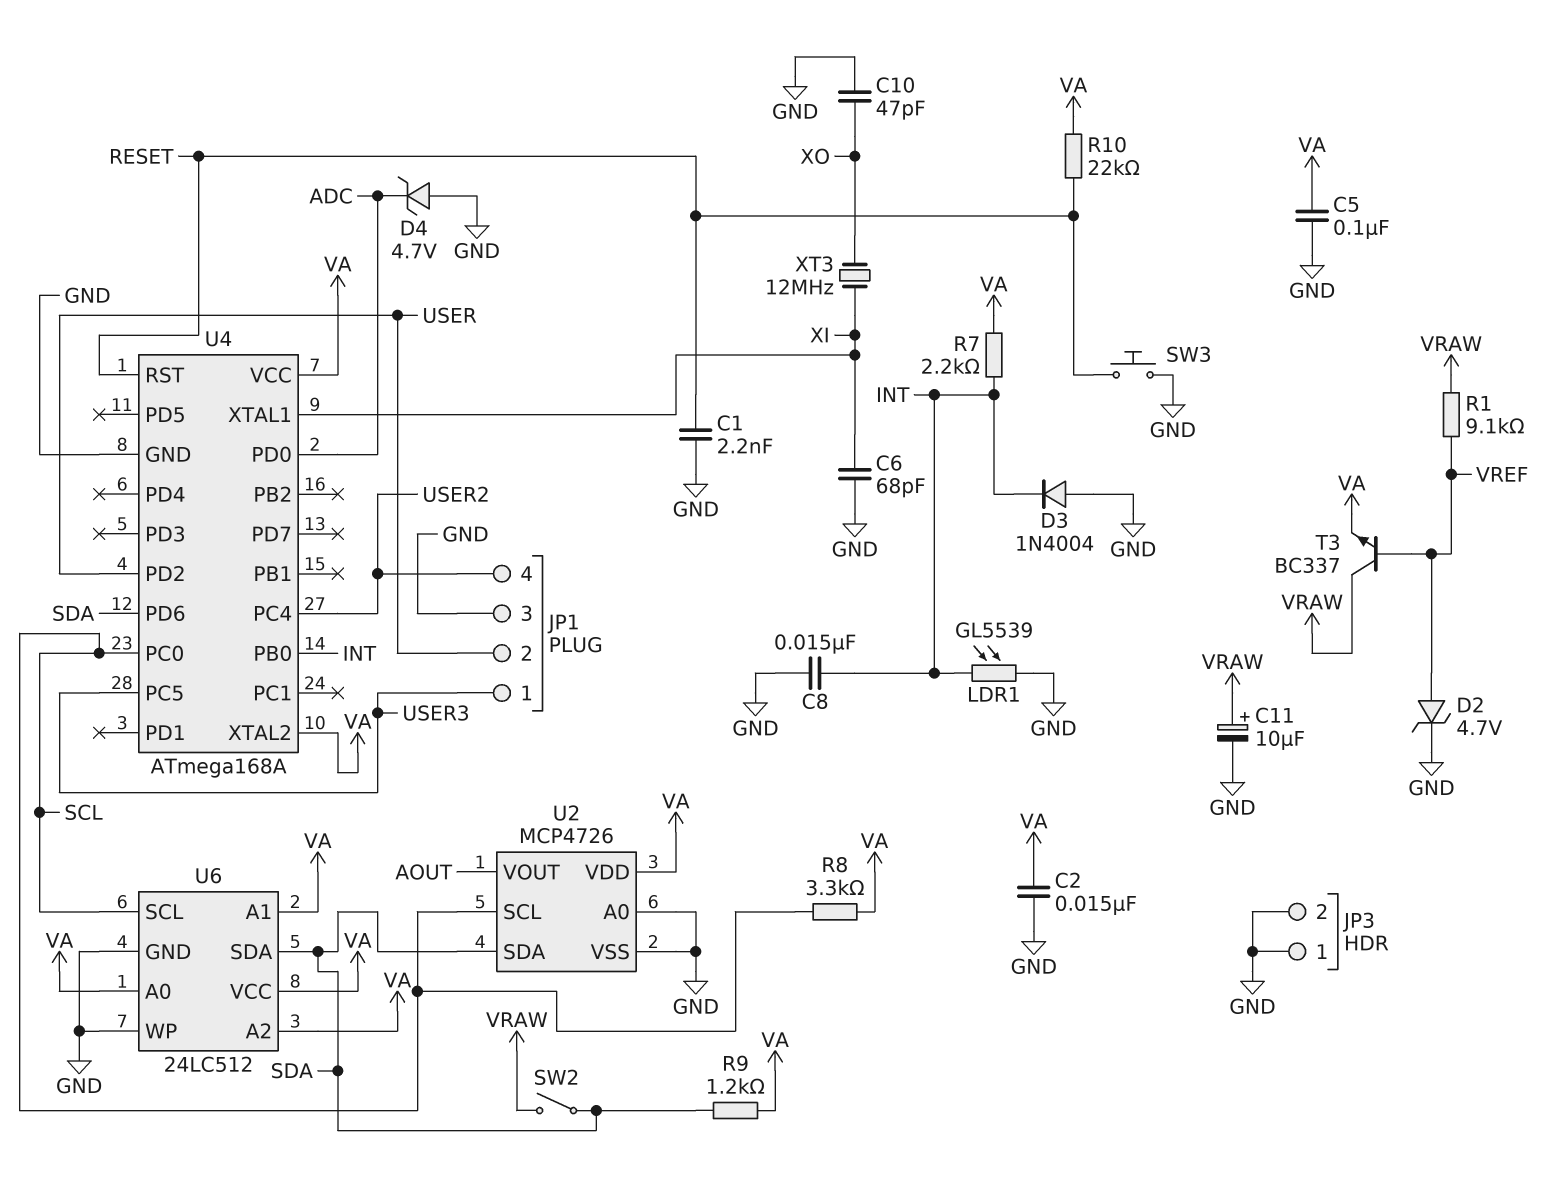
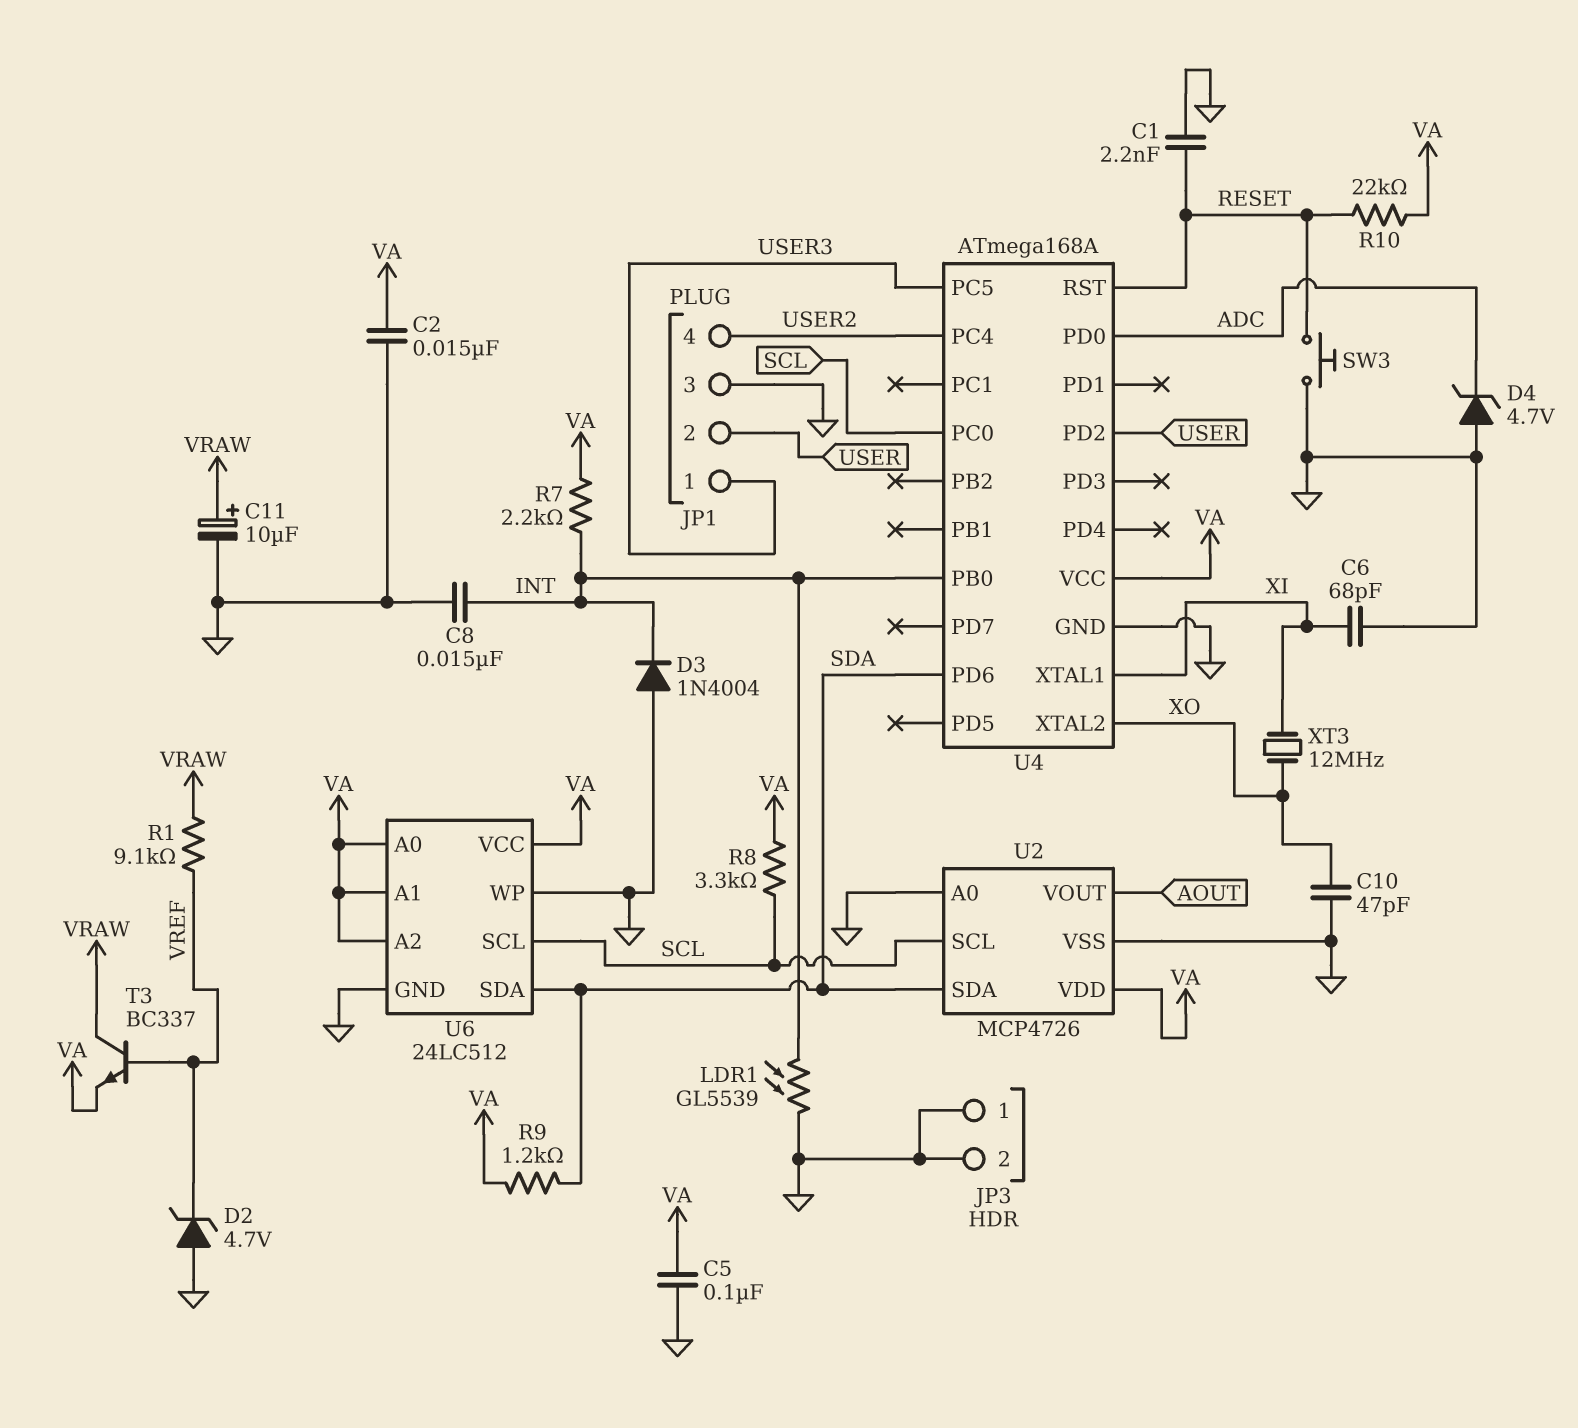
D2: zener 4.7V (A VREF, K GND) -> zener 4.7V (A GND, K VREF)
SW2: switch (SDA, VRAW) -> none
U4 pin XTAL2: VA -> XO

